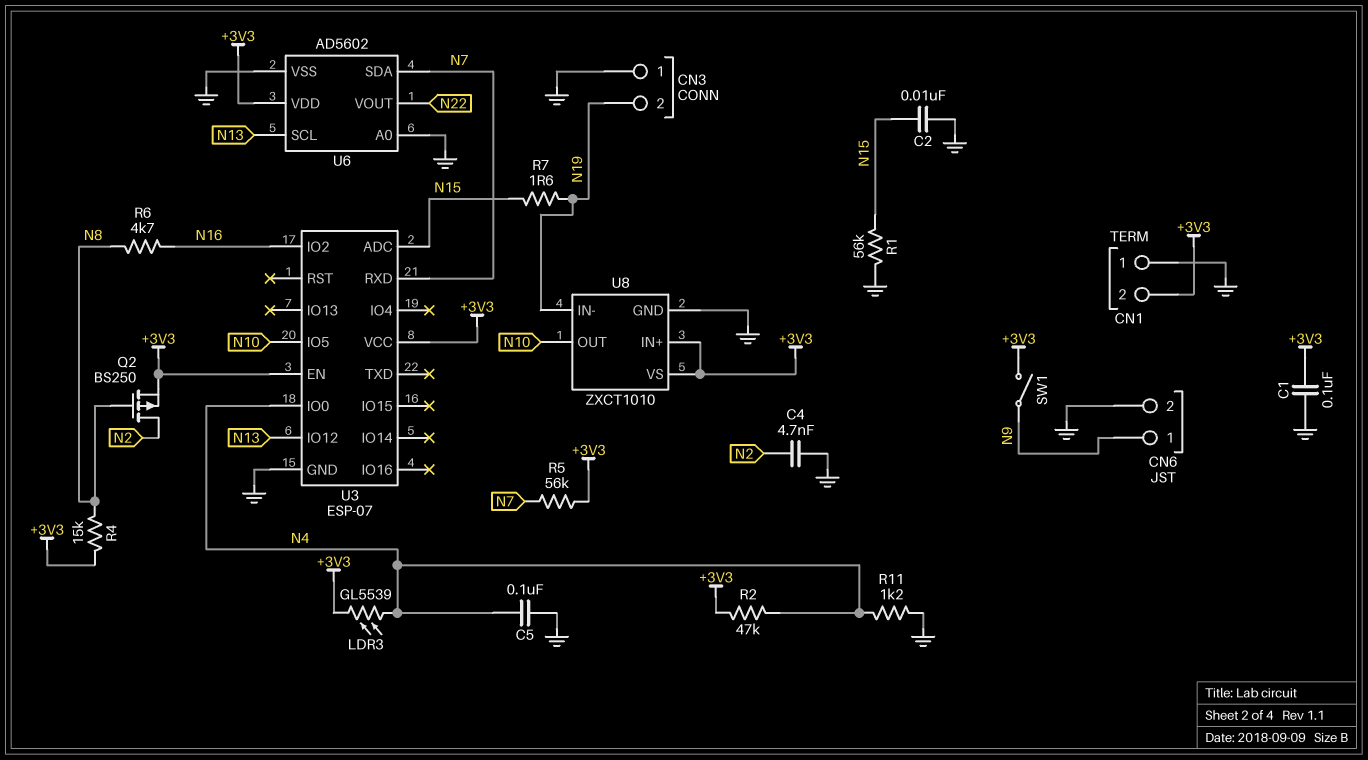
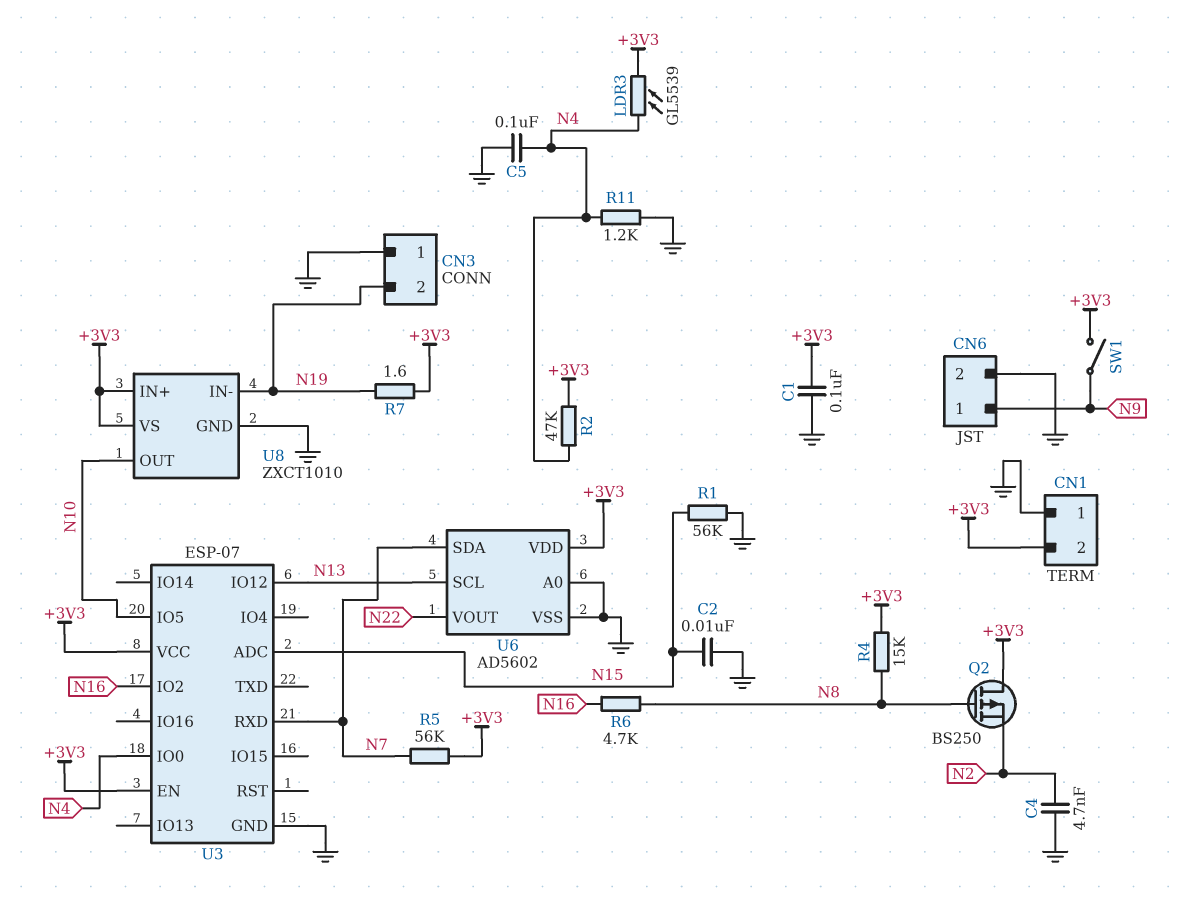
Q2: PMOS BS250 (G N8, D N2, S +3V3) -> PMOS BS250 (G N8, D +3V3, S N2)
R7: 1.6 (N15, N19) -> 1.6 (+3V3, N19)

